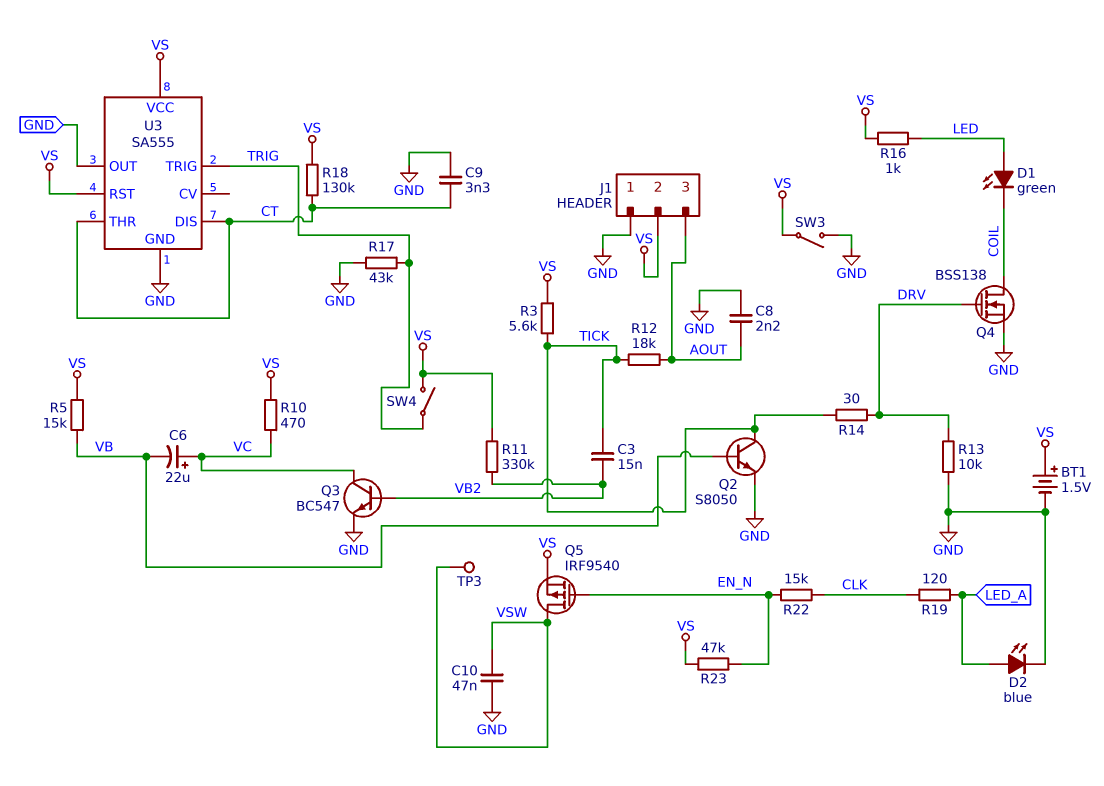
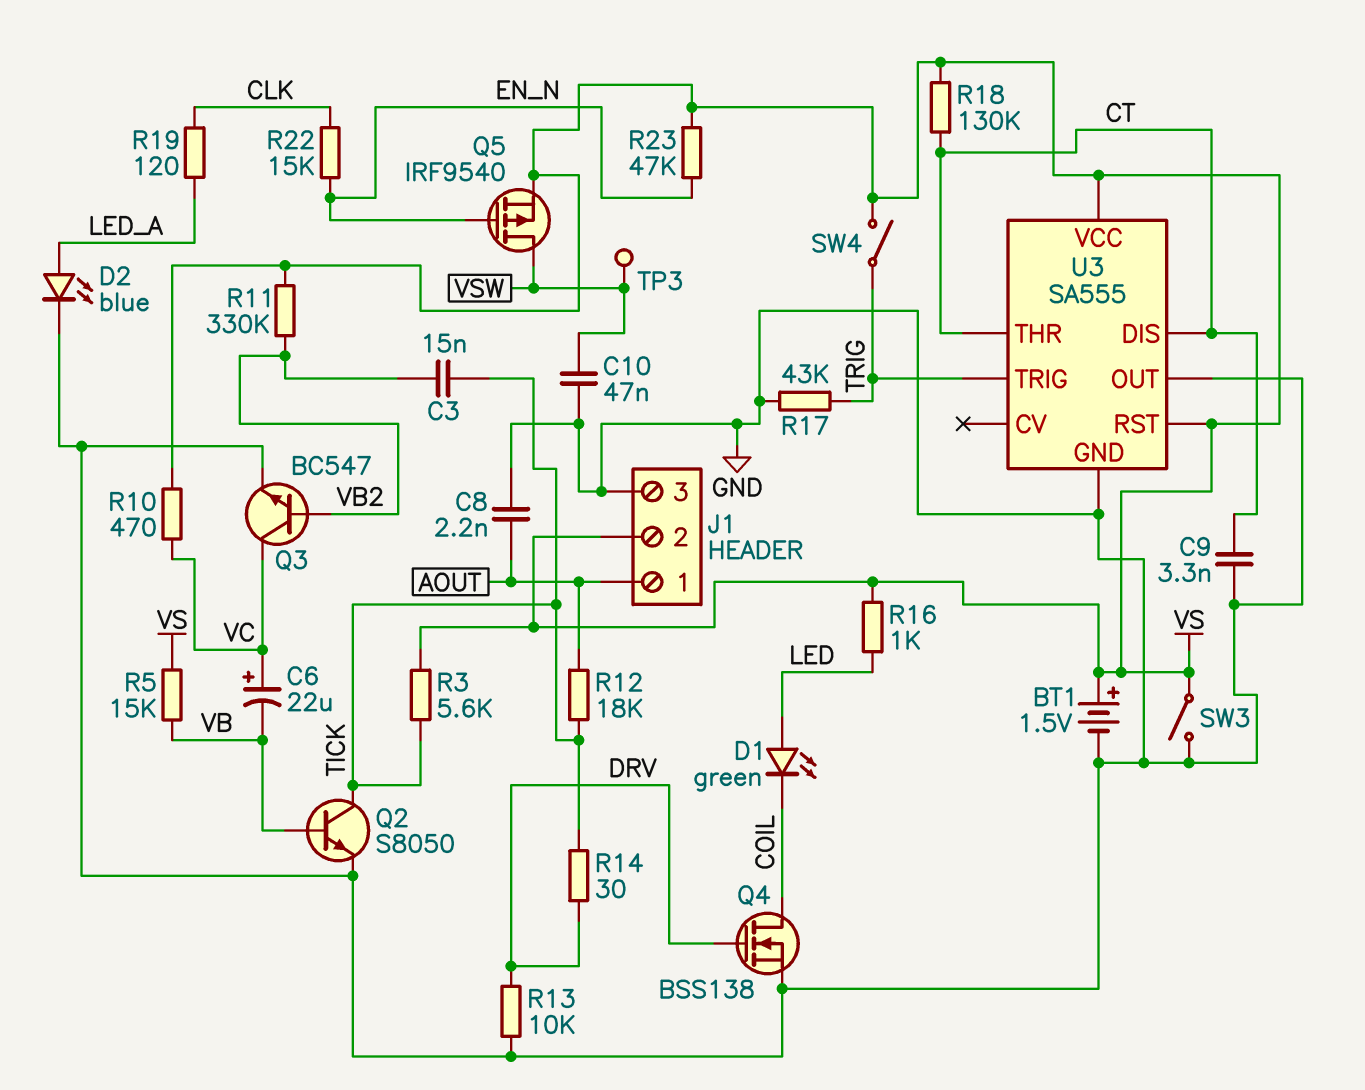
J1 pin 1: GND -> AOUT
J1 pin 3: AOUT -> GND

